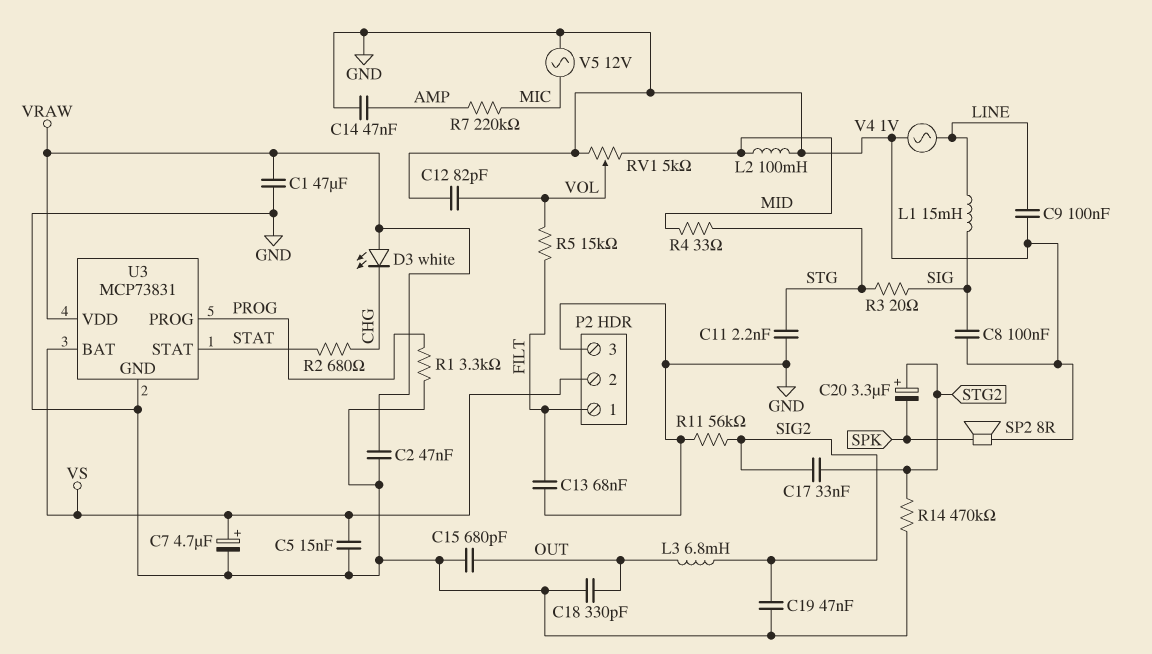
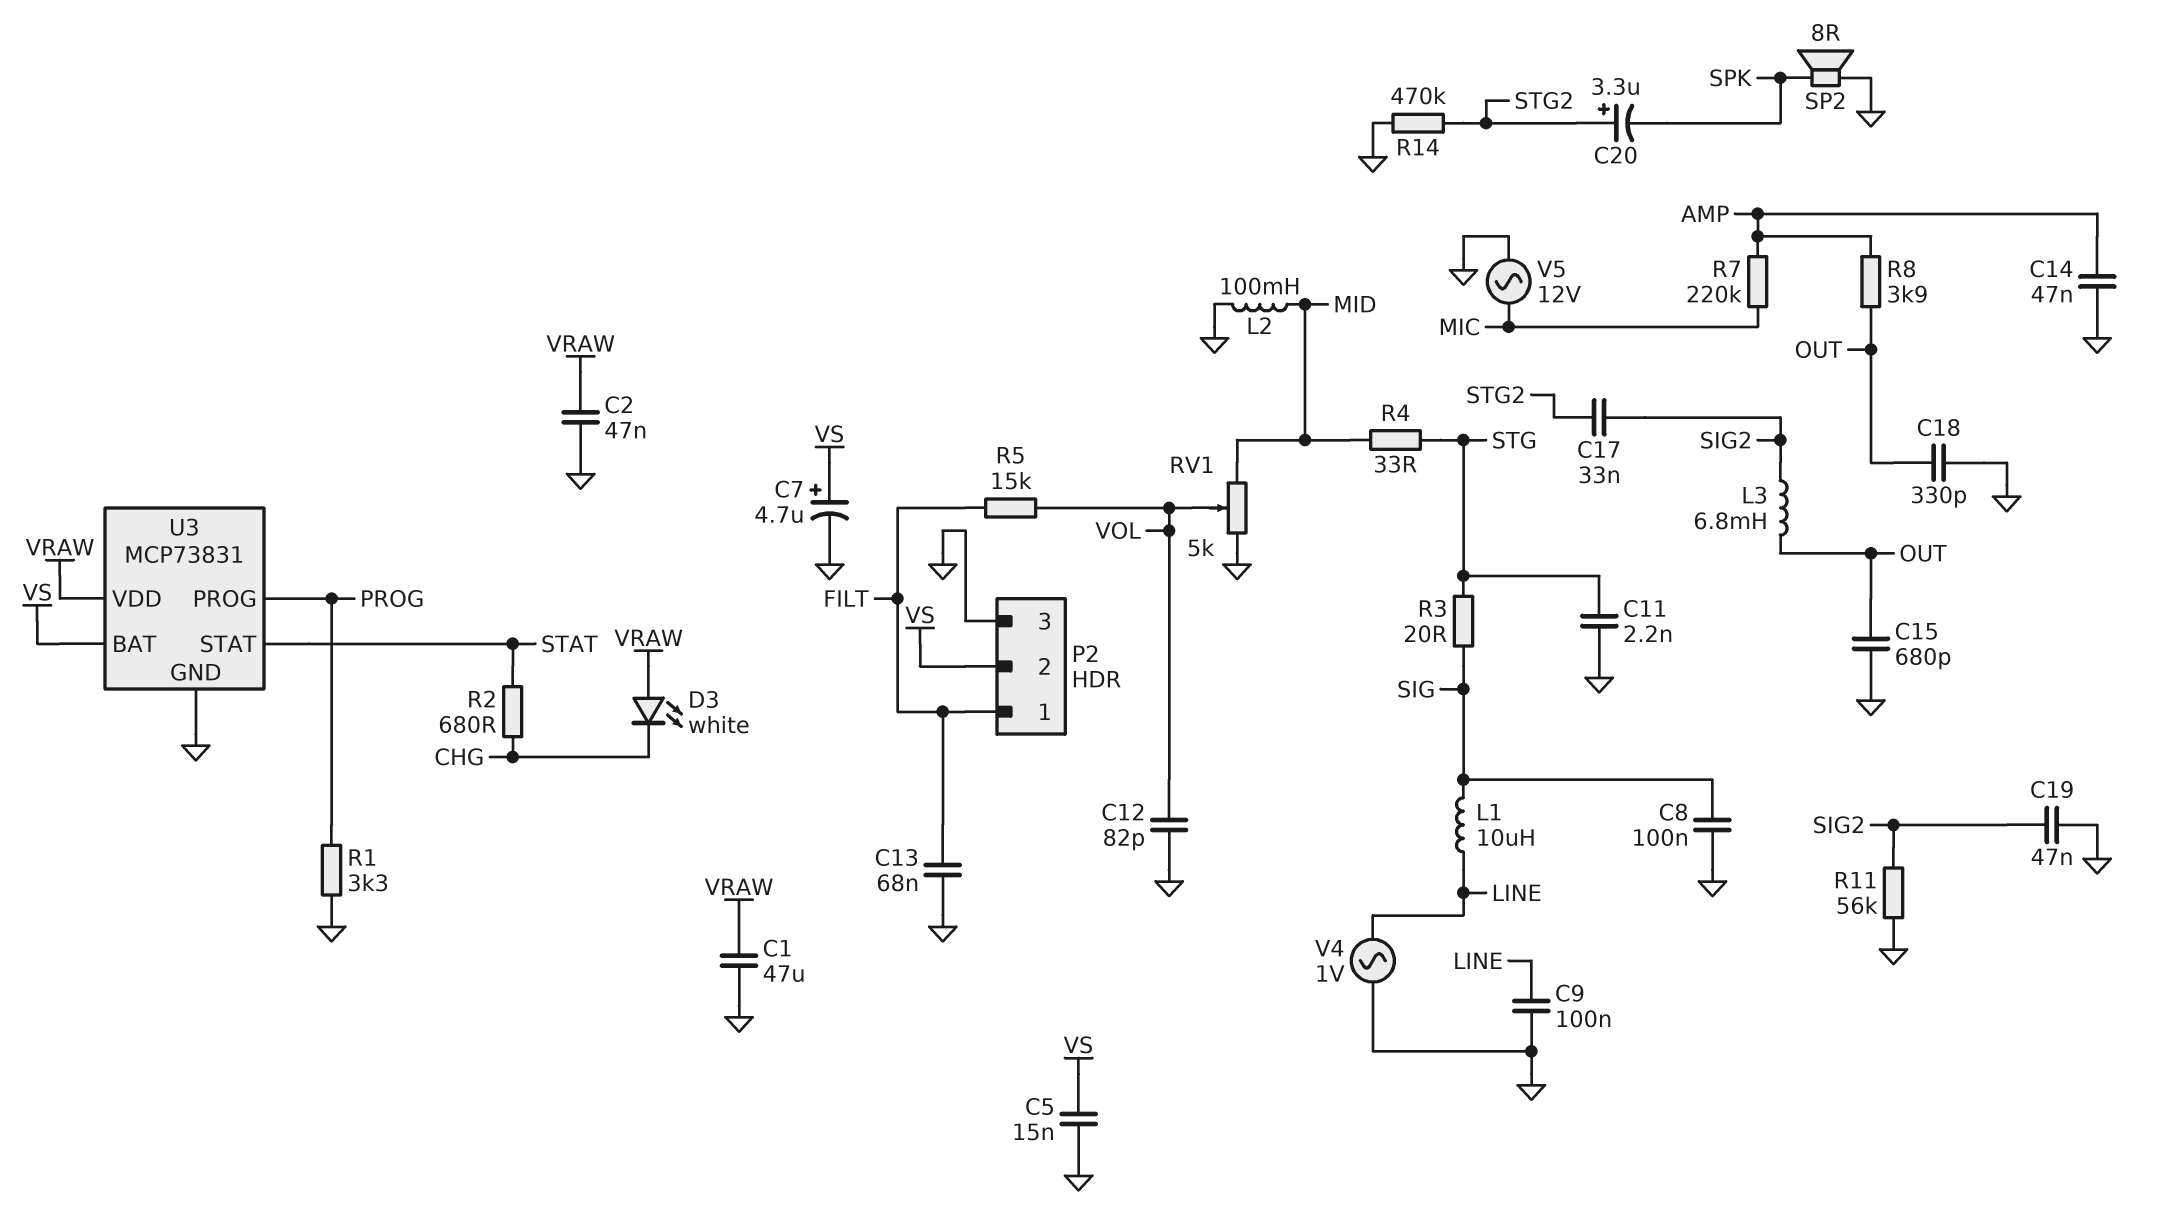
L1: 15mH (LINE, SIG) -> 10uH (LINE, SIG)
R8: none -> 3.9k (AMP, OUT)

